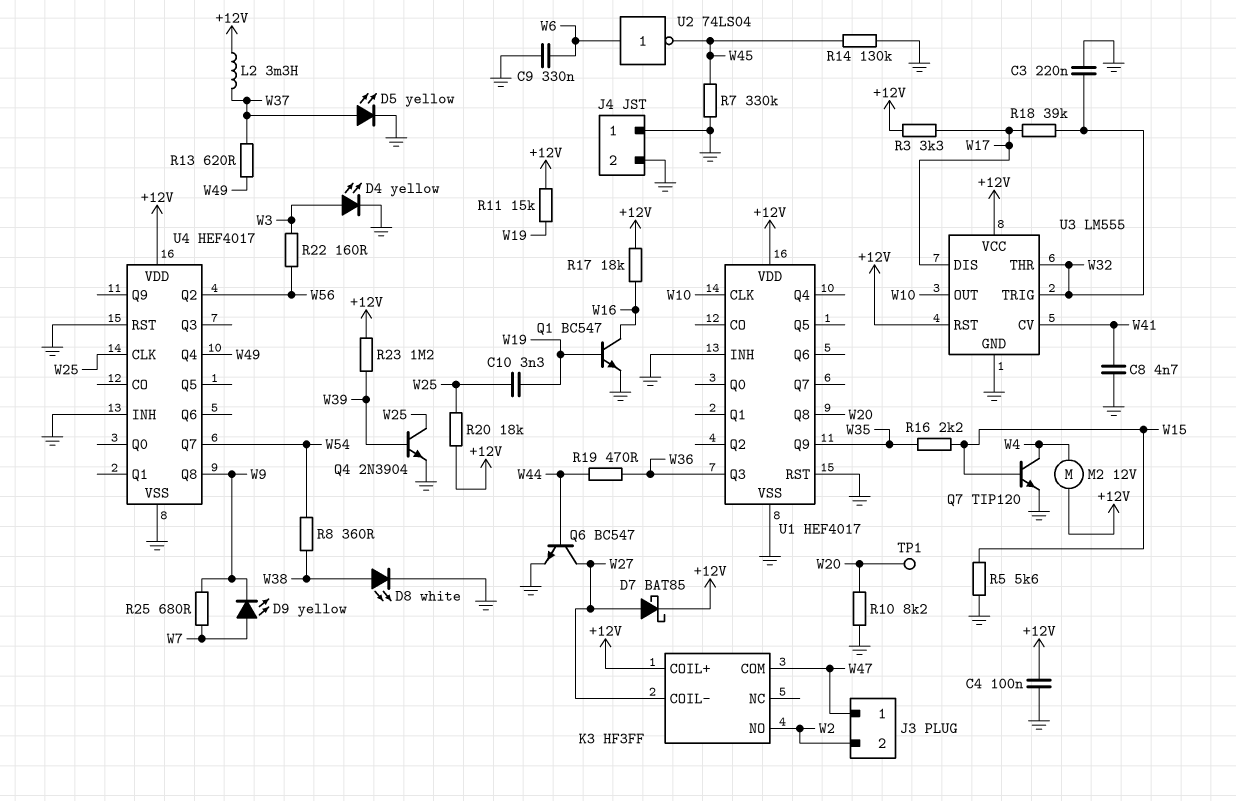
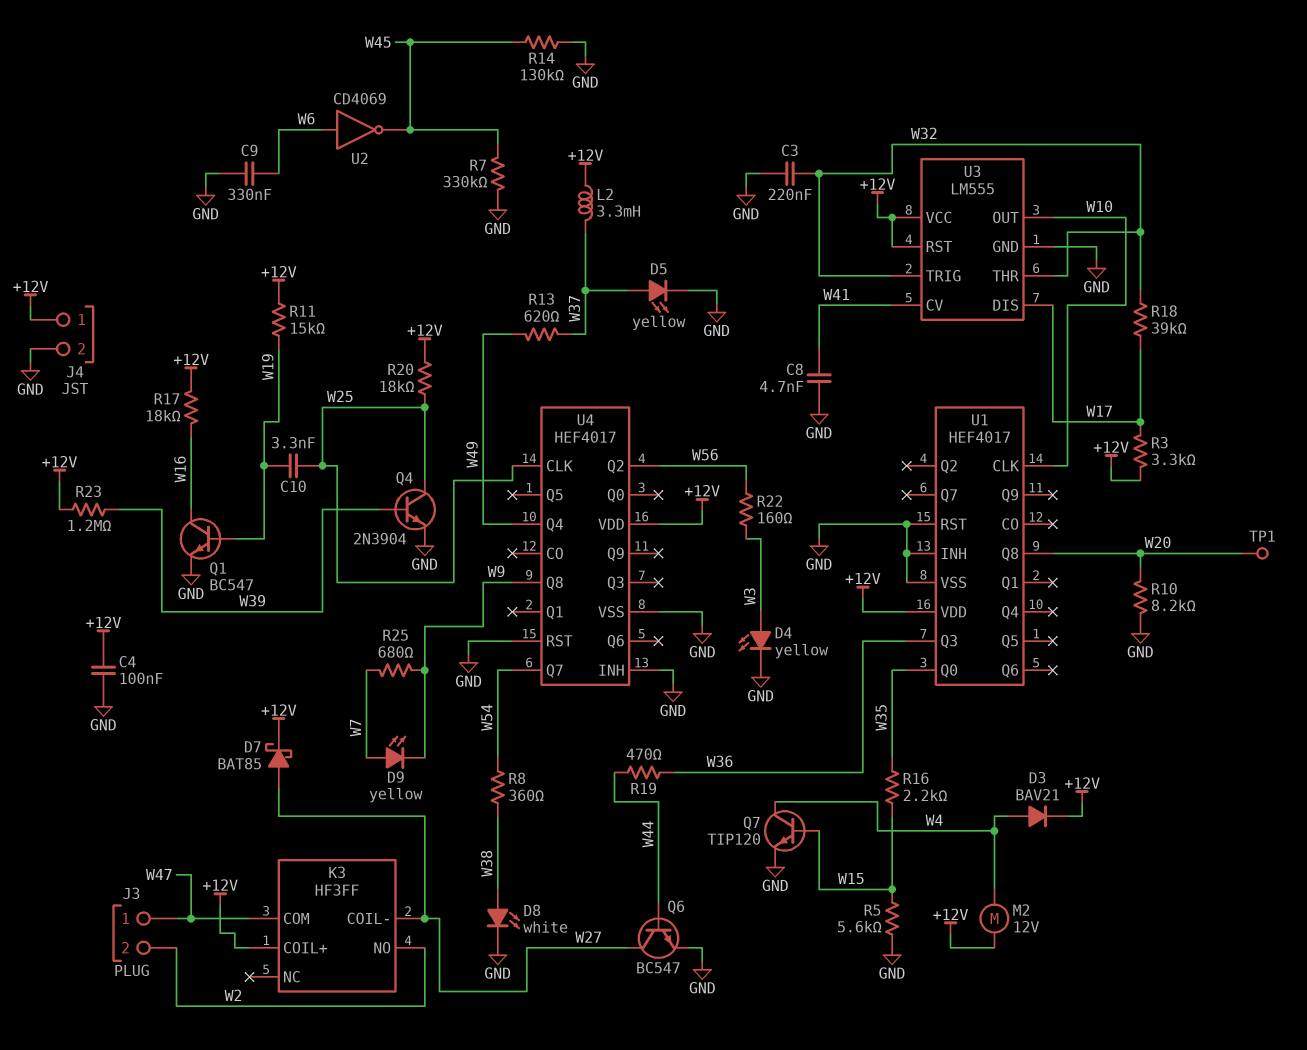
D3: none -> diode BAV21 (A W4, K +12V)
J4 pin 1: GND -> +12V
U1 pin Q0: none -> W35
U1 pin Q9: W35 -> none
U2: NOT 74LS04 (in W6, out W45) -> NOT CD4069 (in W6, out W45)

